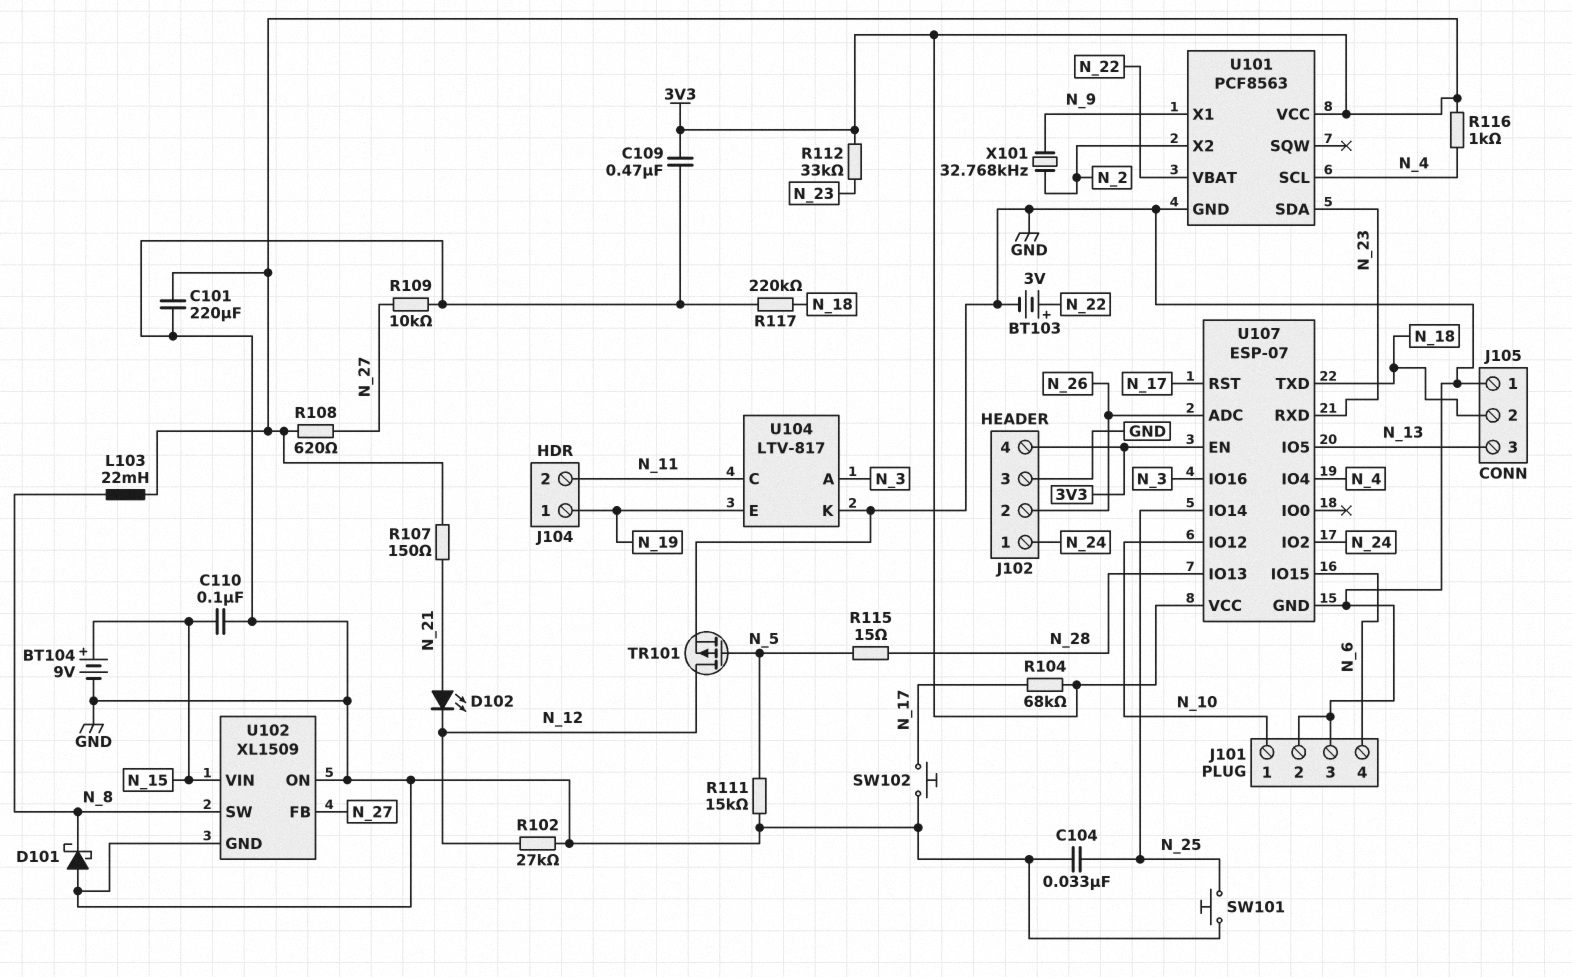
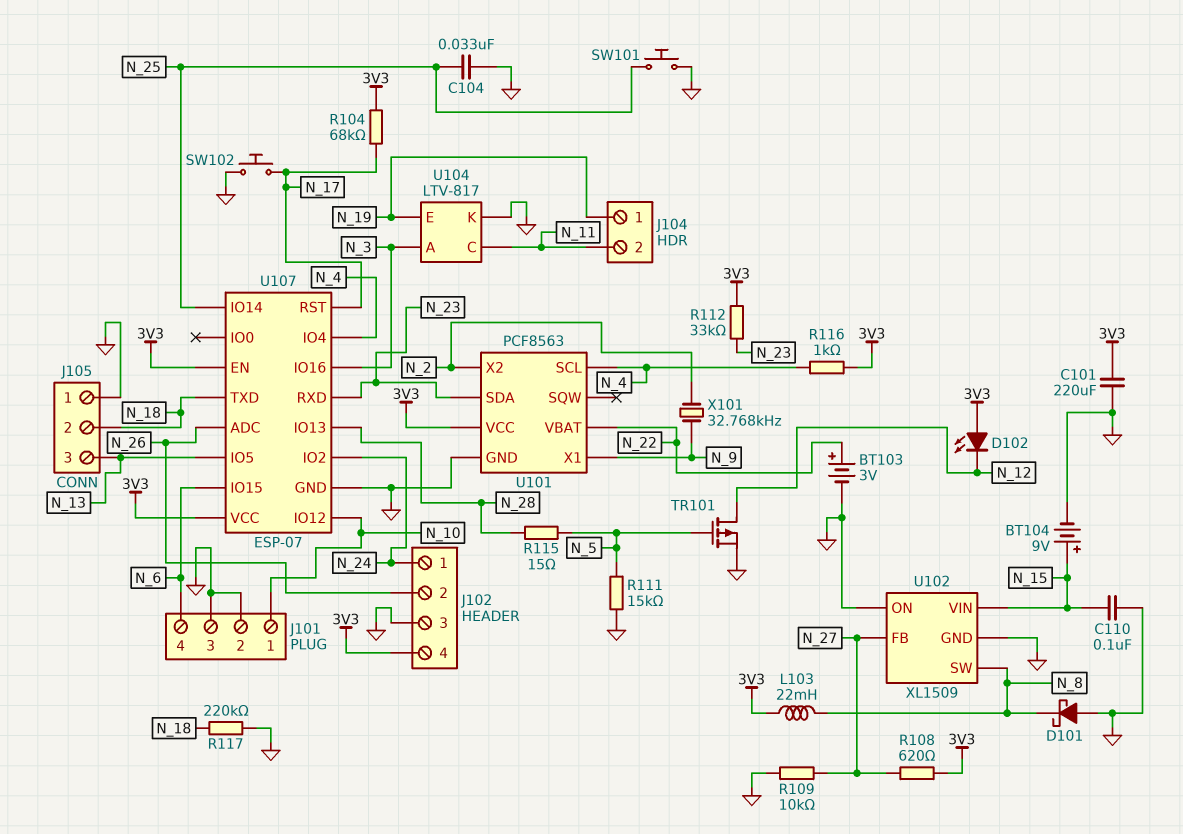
C109: 470nF (3V3, GND) -> none
D102: LED (A N_21, K N_12) -> LED (A 3V3, K N_12)
R102: 27k (GND, N_12) -> none
R107: 150 (3V3, N_21) -> none

